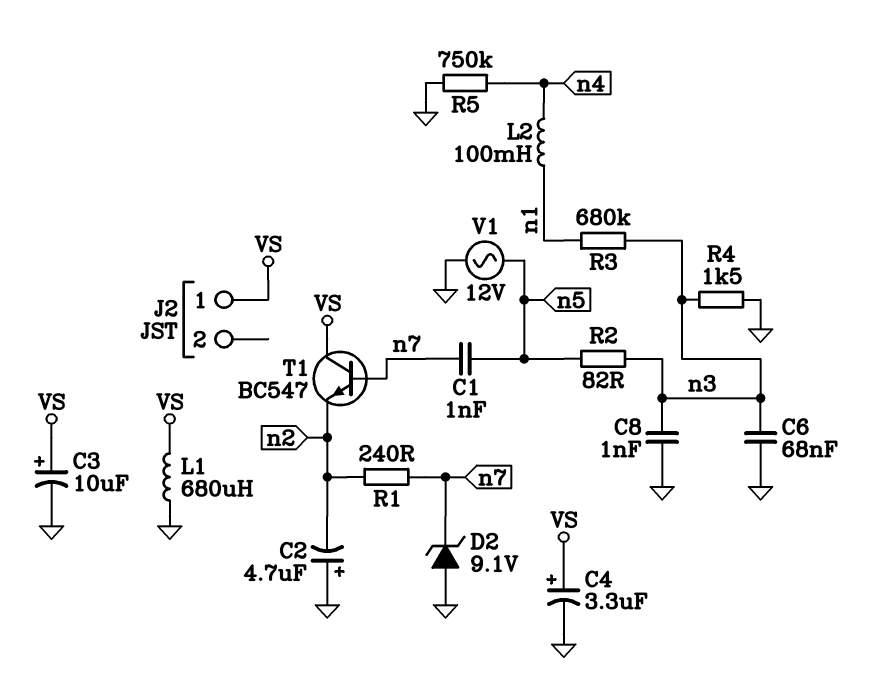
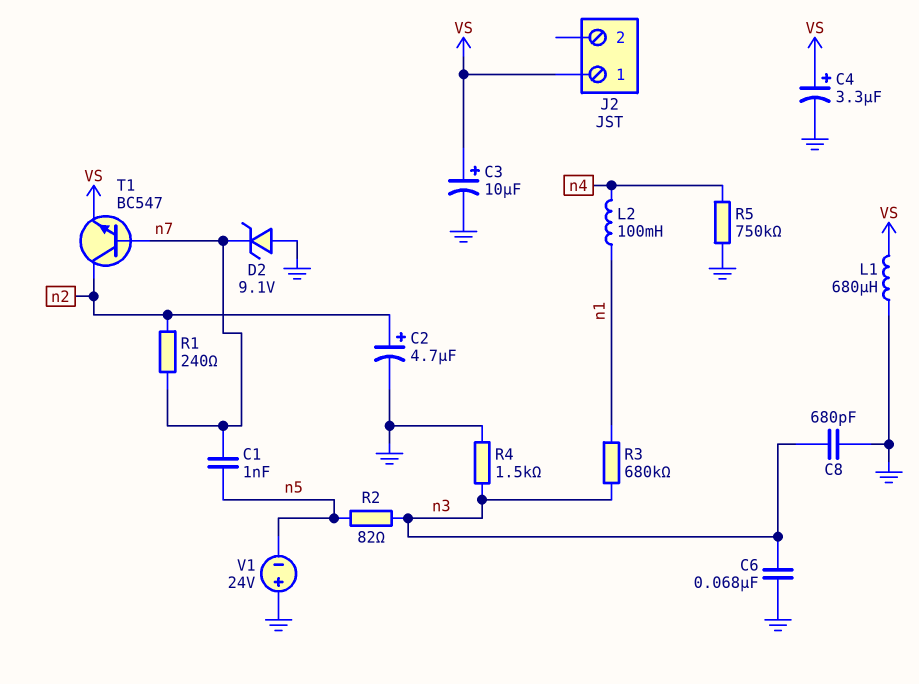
C2: 4.7uF (plus GND, minus n2) -> 4.7uF (plus n2, minus GND)
C8: 1nF (GND, n3) -> 680pF (GND, n3)
T1: NPN BC547 (B n7, C VS, E n2) -> NPN BC547 (B n7, C n2, E VS)
V1: AC 12V (GND, n5) -> 24V (plus GND, minus n5)

